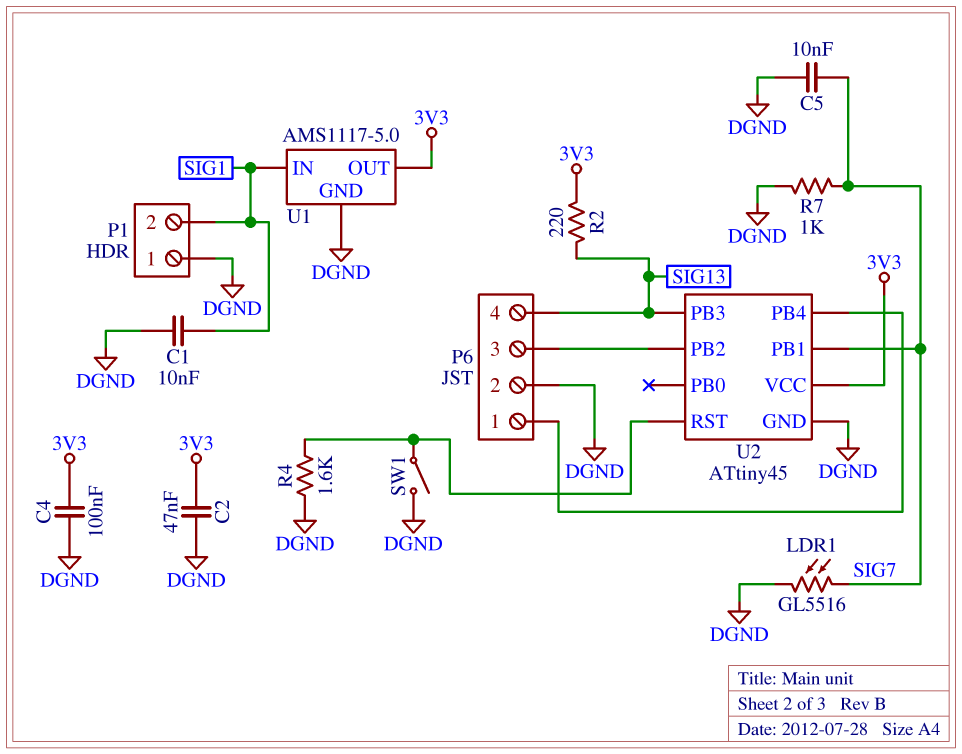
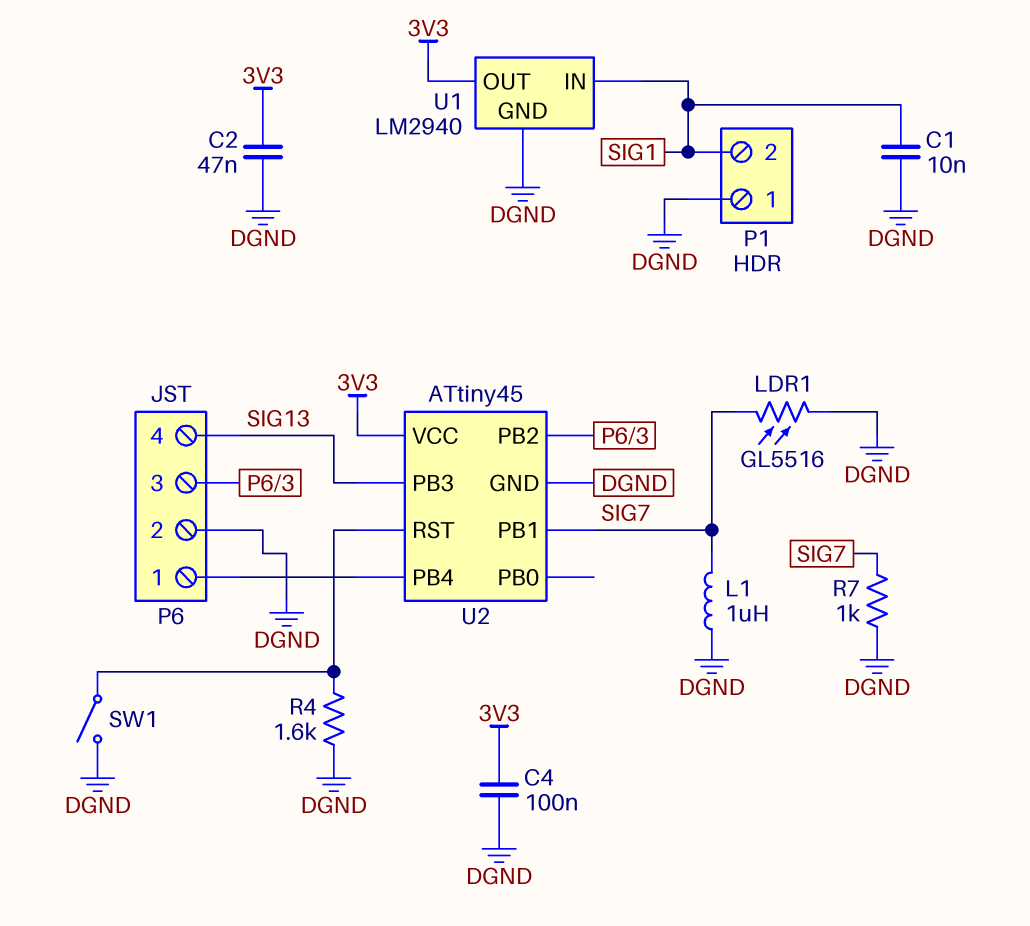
C5: 10nF (DGND, SIG7) -> none
L1: none -> 1uH (DGND, SIG7)
R2: 220 (3V3, SIG13) -> none
U1: AMS1117-5.0 -> LM2940

